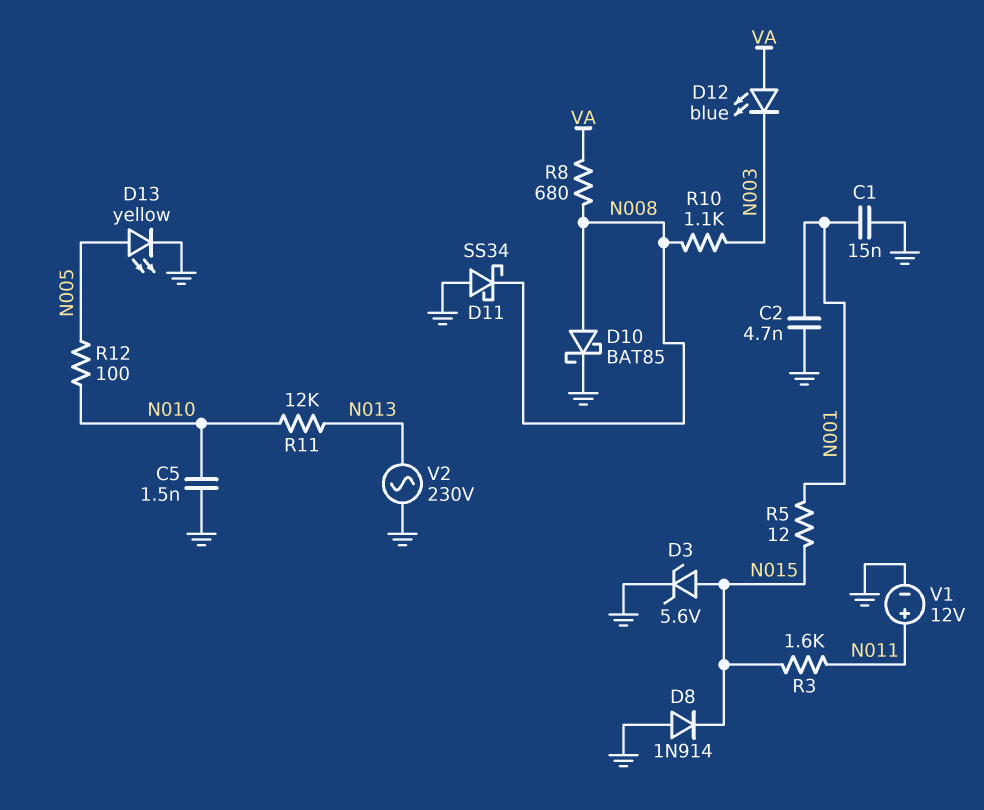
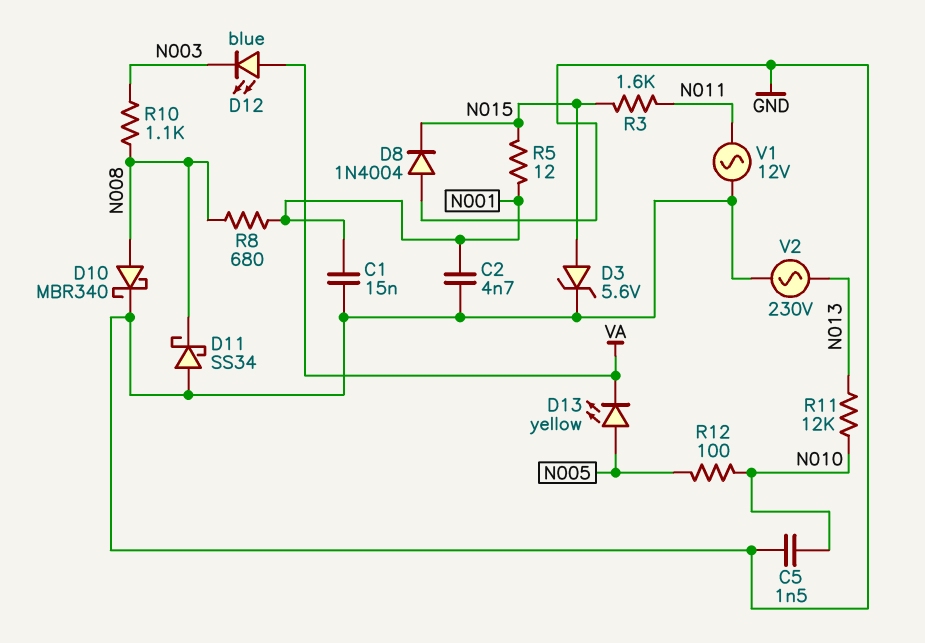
D8: diode 1N914 (A GND, K N015) -> diode 1N4004 (A GND, K N015)
D10: schottky BAT85 (A N008, K GND) -> schottky MBR340 (A N008, K GND)
D13: LED yellow (A N005, K GND) -> LED yellow (A N005, K VA)
R8: 680 (N008, VA) -> 680 (N001, N008)
V1: 12V (plus N011, minus GND) -> AC 12V (GND, N011)

